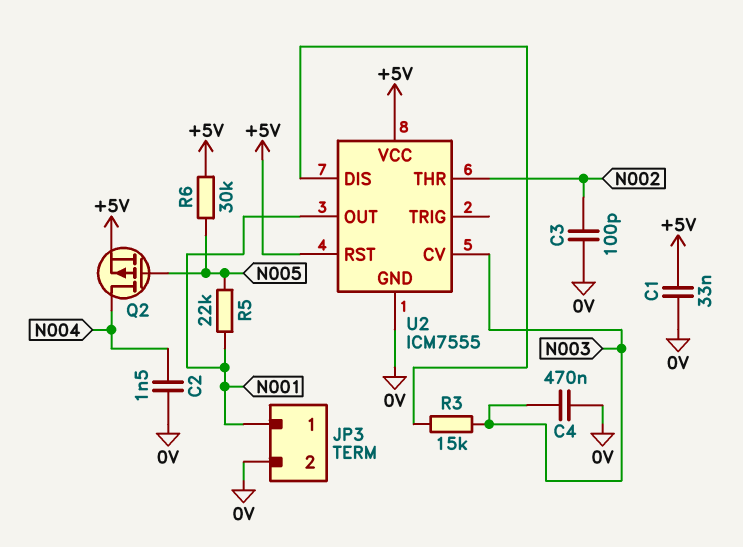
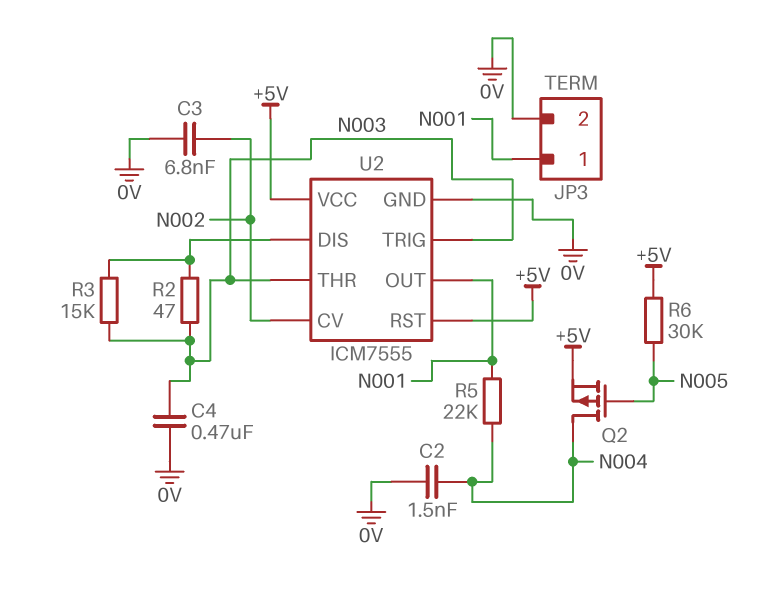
C1: 33nF (+5V, 0V) -> none
C3: 100pF (0V, N002) -> 6.8nF (0V, N002)
R2: none -> 47 (N003, U2/DIS)
R5: 22k (N001, N005) -> 22k (N001, N004)
U2 pin CV: N003 -> N002
U2 pin THR: N002 -> N003
U2 pin TRIG: none -> N003

